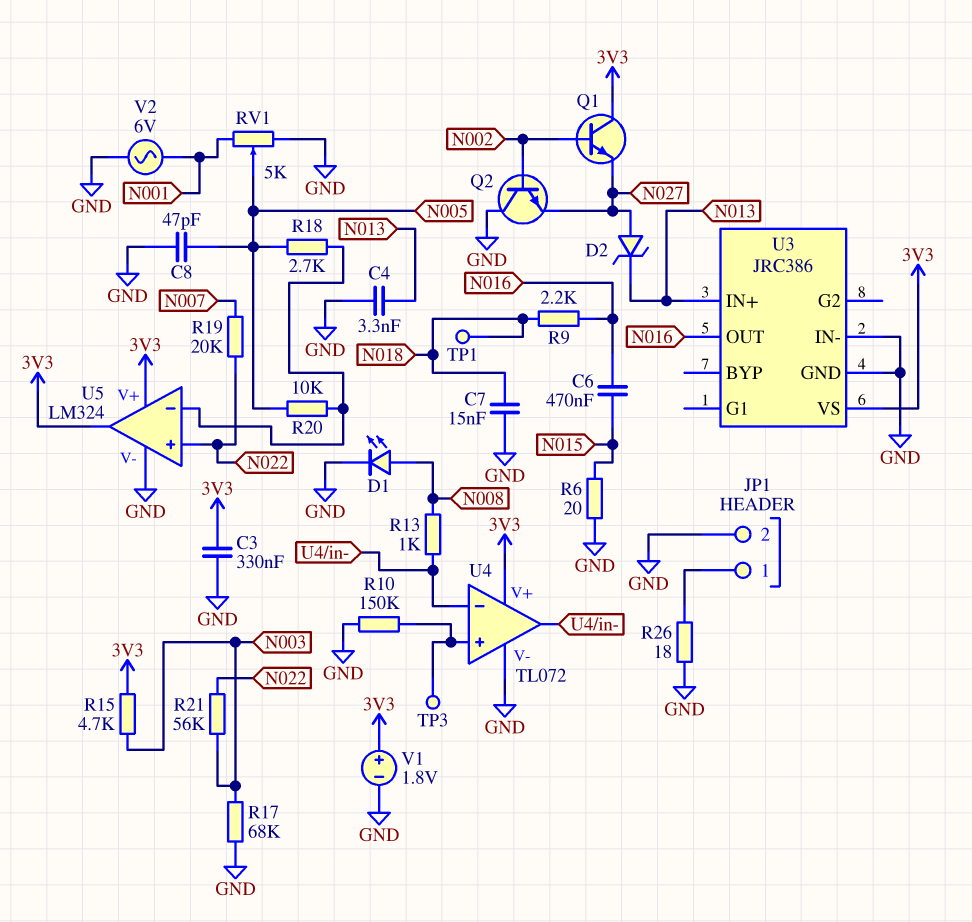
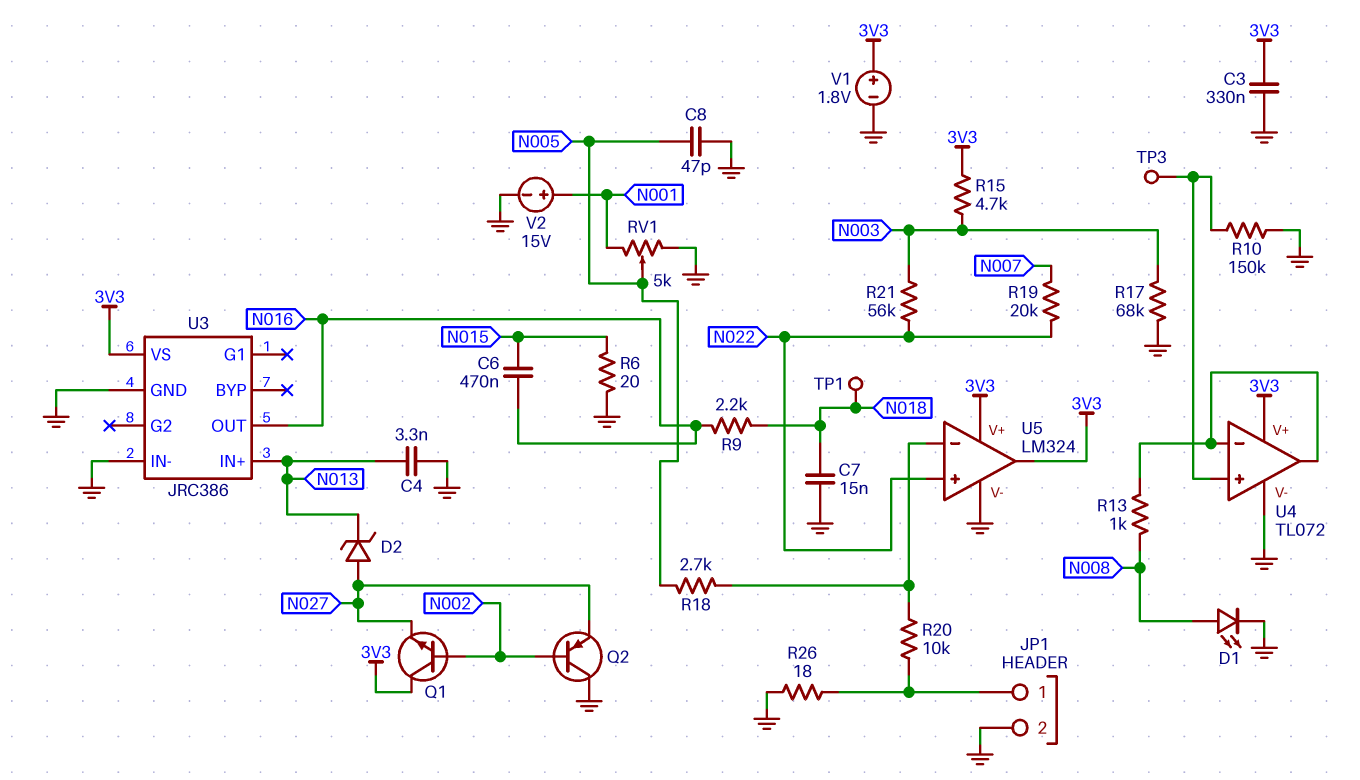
Q2: NPN (B N002, C GND, E N027) -> PNP (B N002, C GND, E N027)
R20: 10k (N005, U5/in-) -> 10k (JP1/1, U5/in-)
V2: AC 6V (GND, N001) -> 15V (plus N001, minus GND)

